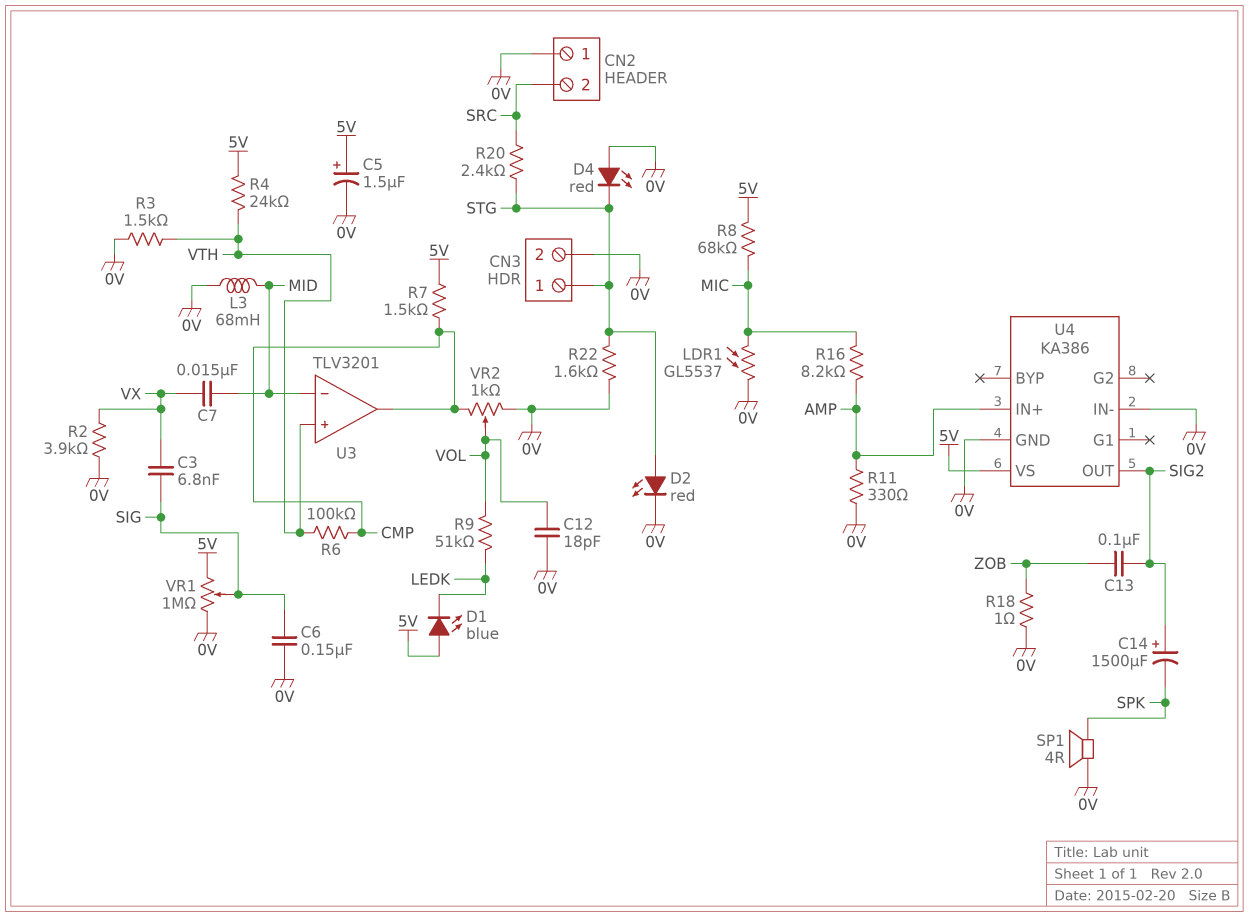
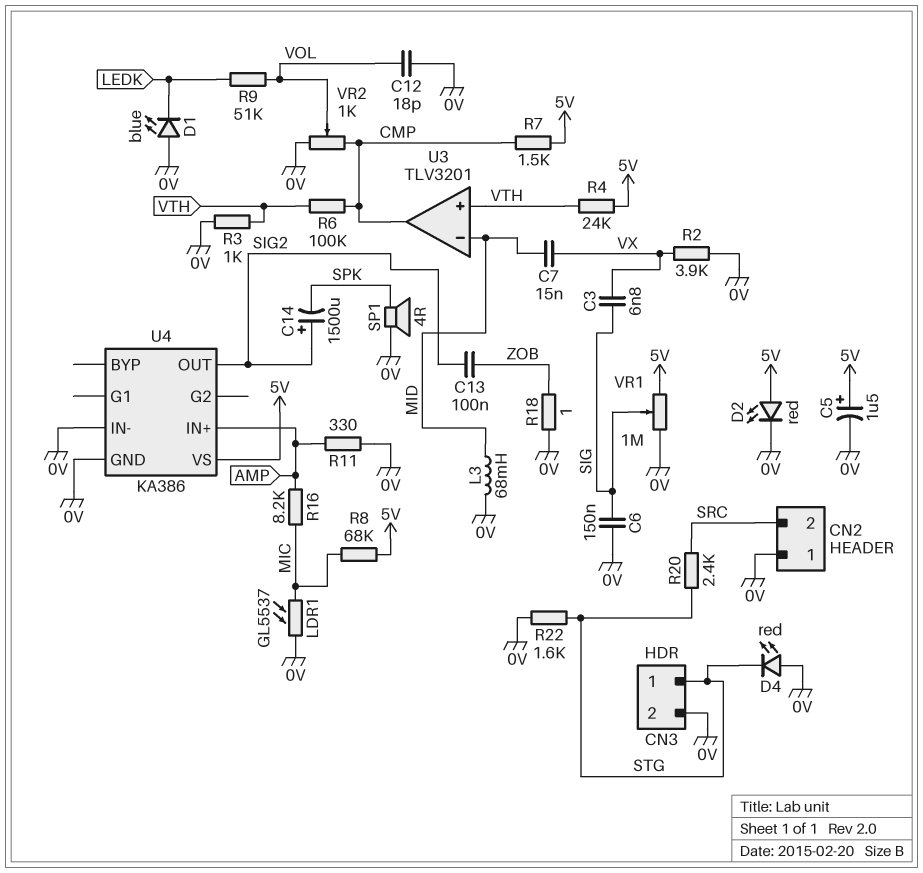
D1: LED blue (A 5V, K LEDK) -> LED blue (A 0V, K LEDK)
D2: LED red (A STG, K 0V) -> LED red (A 5V, K 0V)
R3: 1.5k (0V, VTH) -> 1k (0V, VTH)

